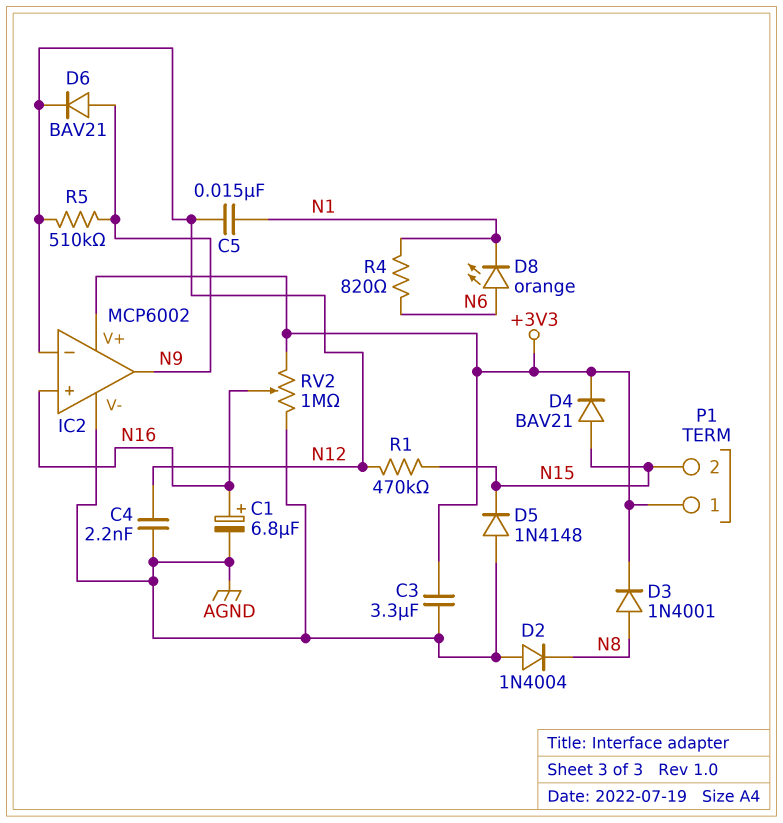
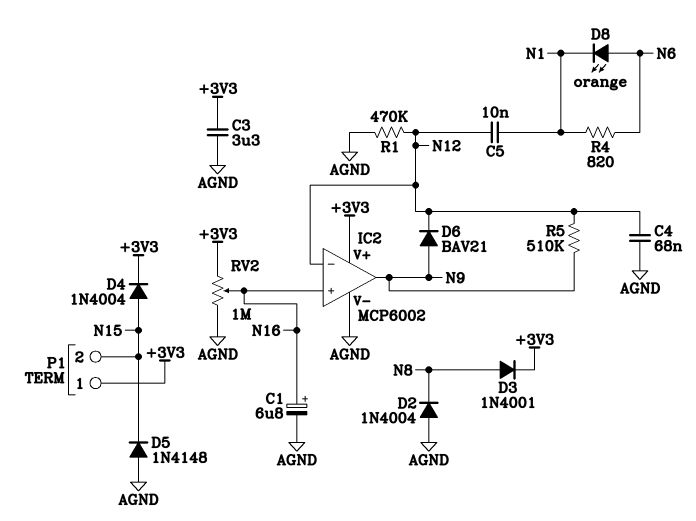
C4: 2.2nF (AGND, N12) -> 68nF (AGND, N12)
C5: 15nF (N1, N12) -> 10nF (N1, N12)
D4: diode BAV21 (A N15, K +3V3) -> diode 1N4004 (A N15, K +3V3)
R1: 470k (N12, N15) -> 470k (AGND, N12)

